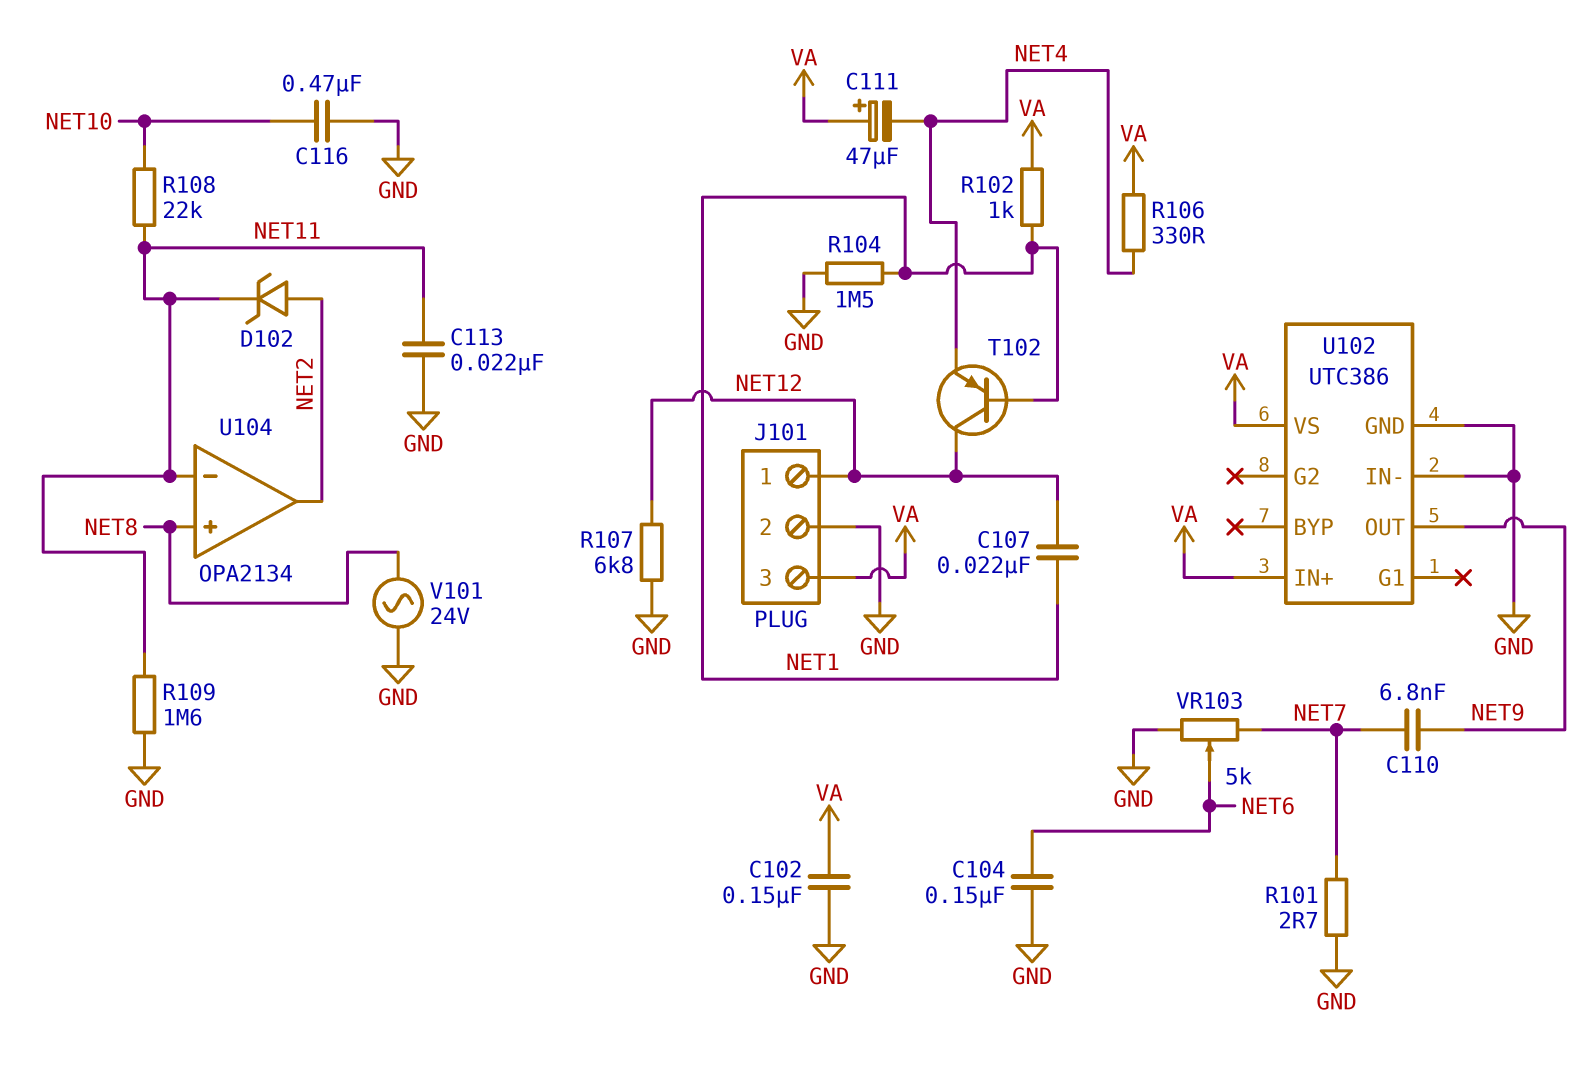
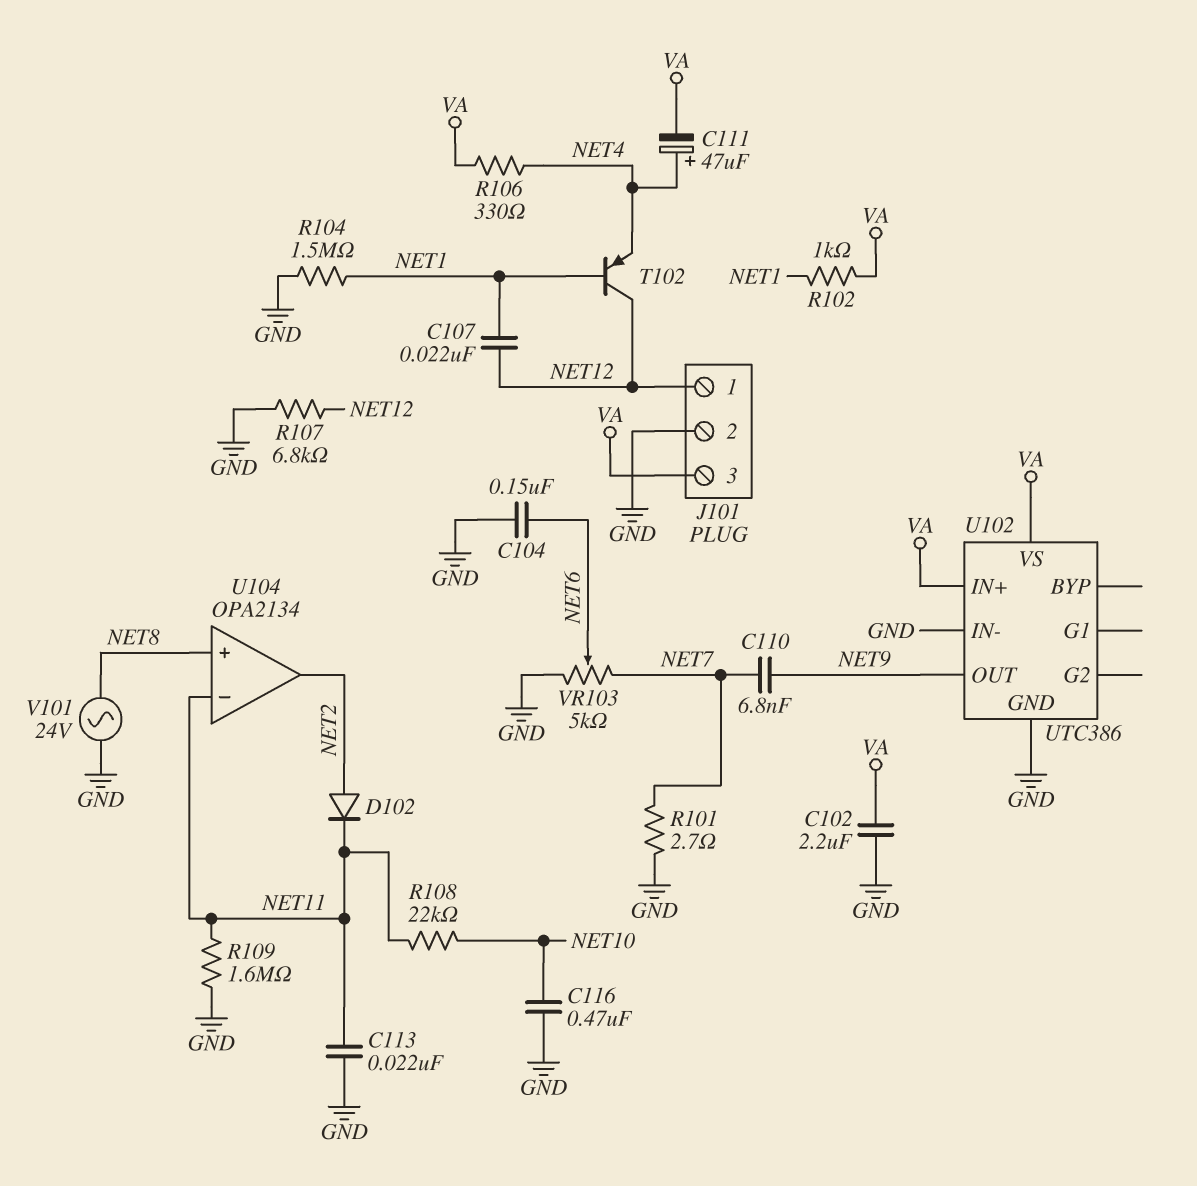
C102: 150nF (GND, VA) -> 2.2uF (GND, VA)
C111: 47uF (plus VA, minus NET4) -> 47uF (plus NET4, minus VA)
D102: zener (A NET2, K NET11) -> diode (A NET2, K NET11)

